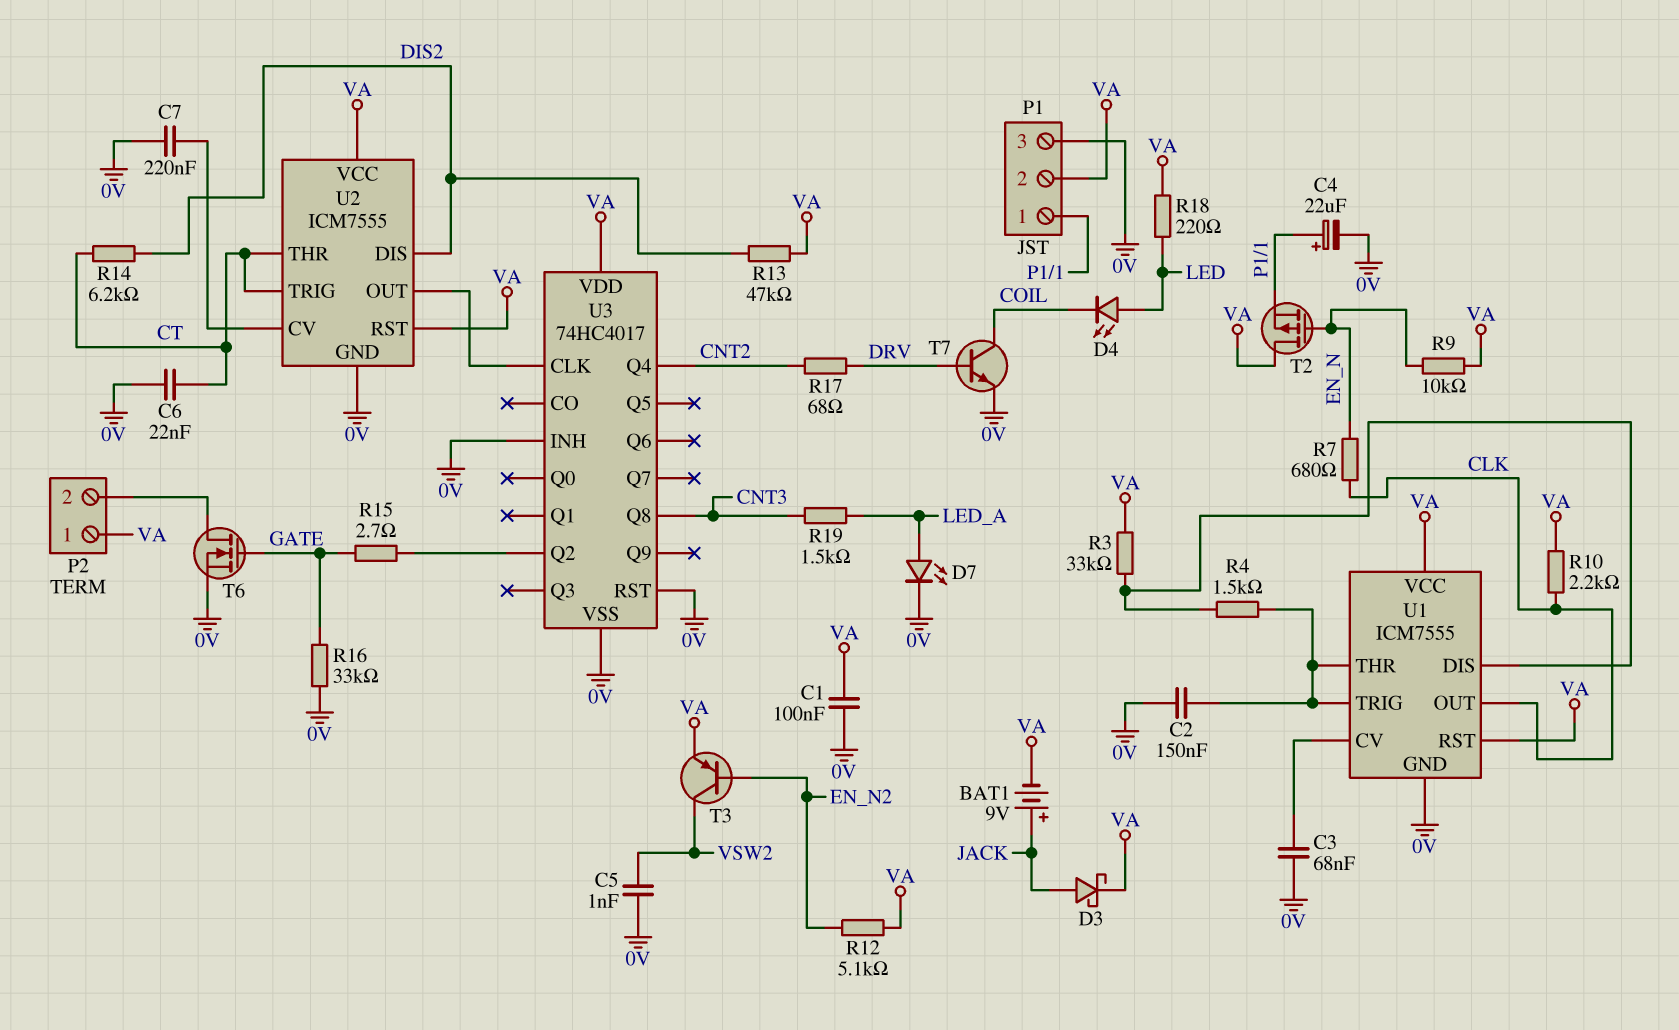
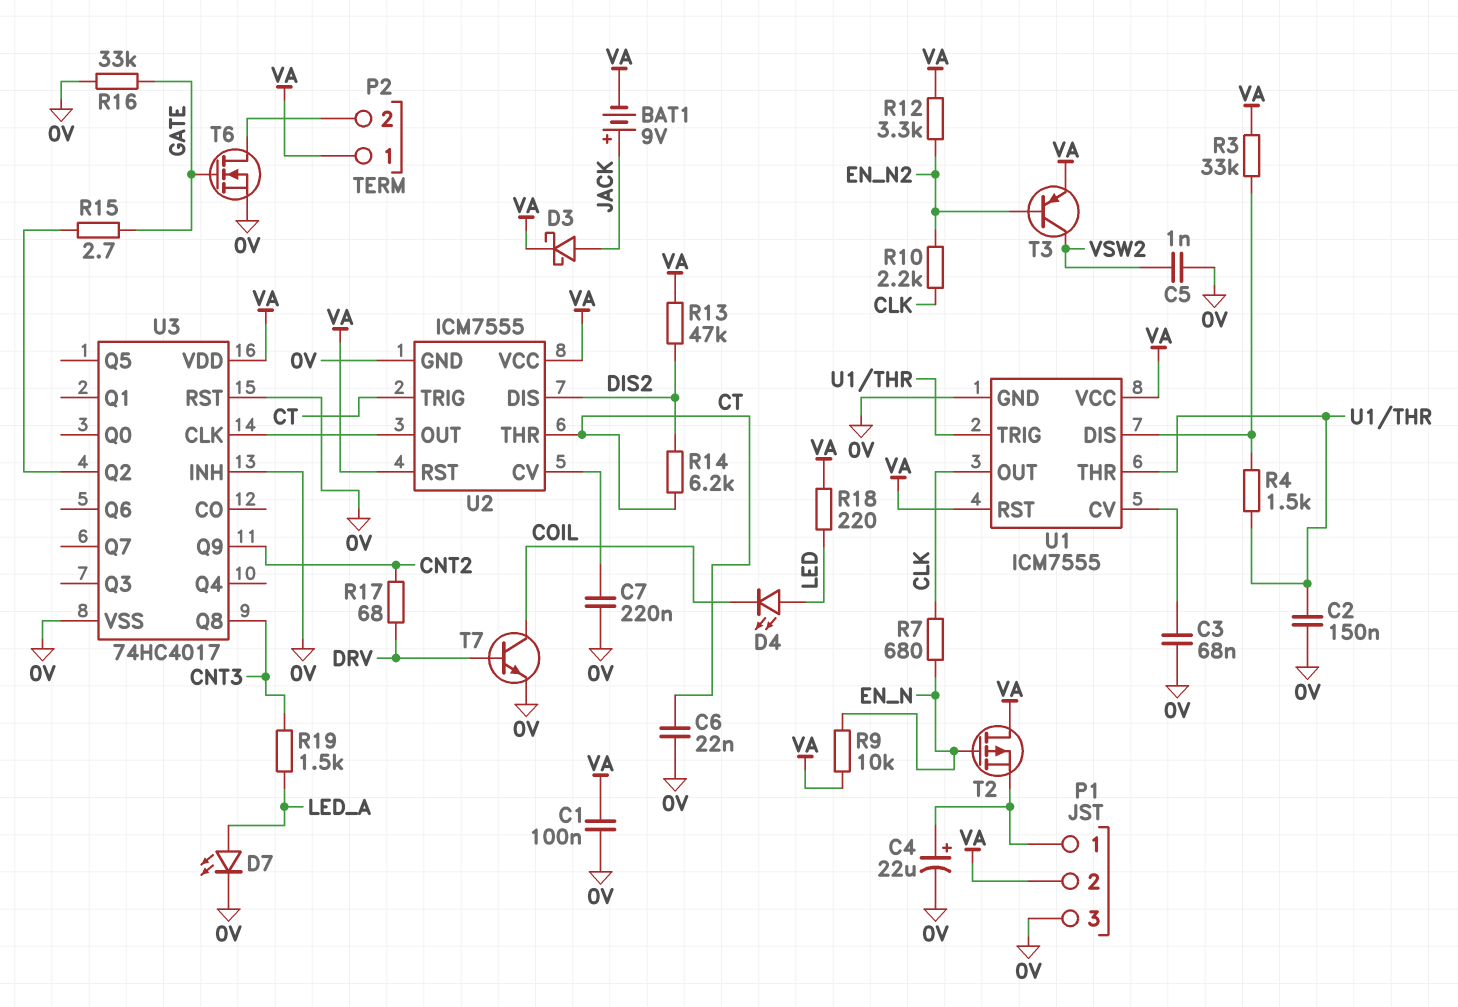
R10: 2.2k (CLK, VA) -> 2.2k (CLK, EN_N2)
R12: 5.1k (EN_N2, VA) -> 3.3k (EN_N2, VA)
U3 pin Q4: CNT2 -> none
U3 pin Q9: none -> CNT2

